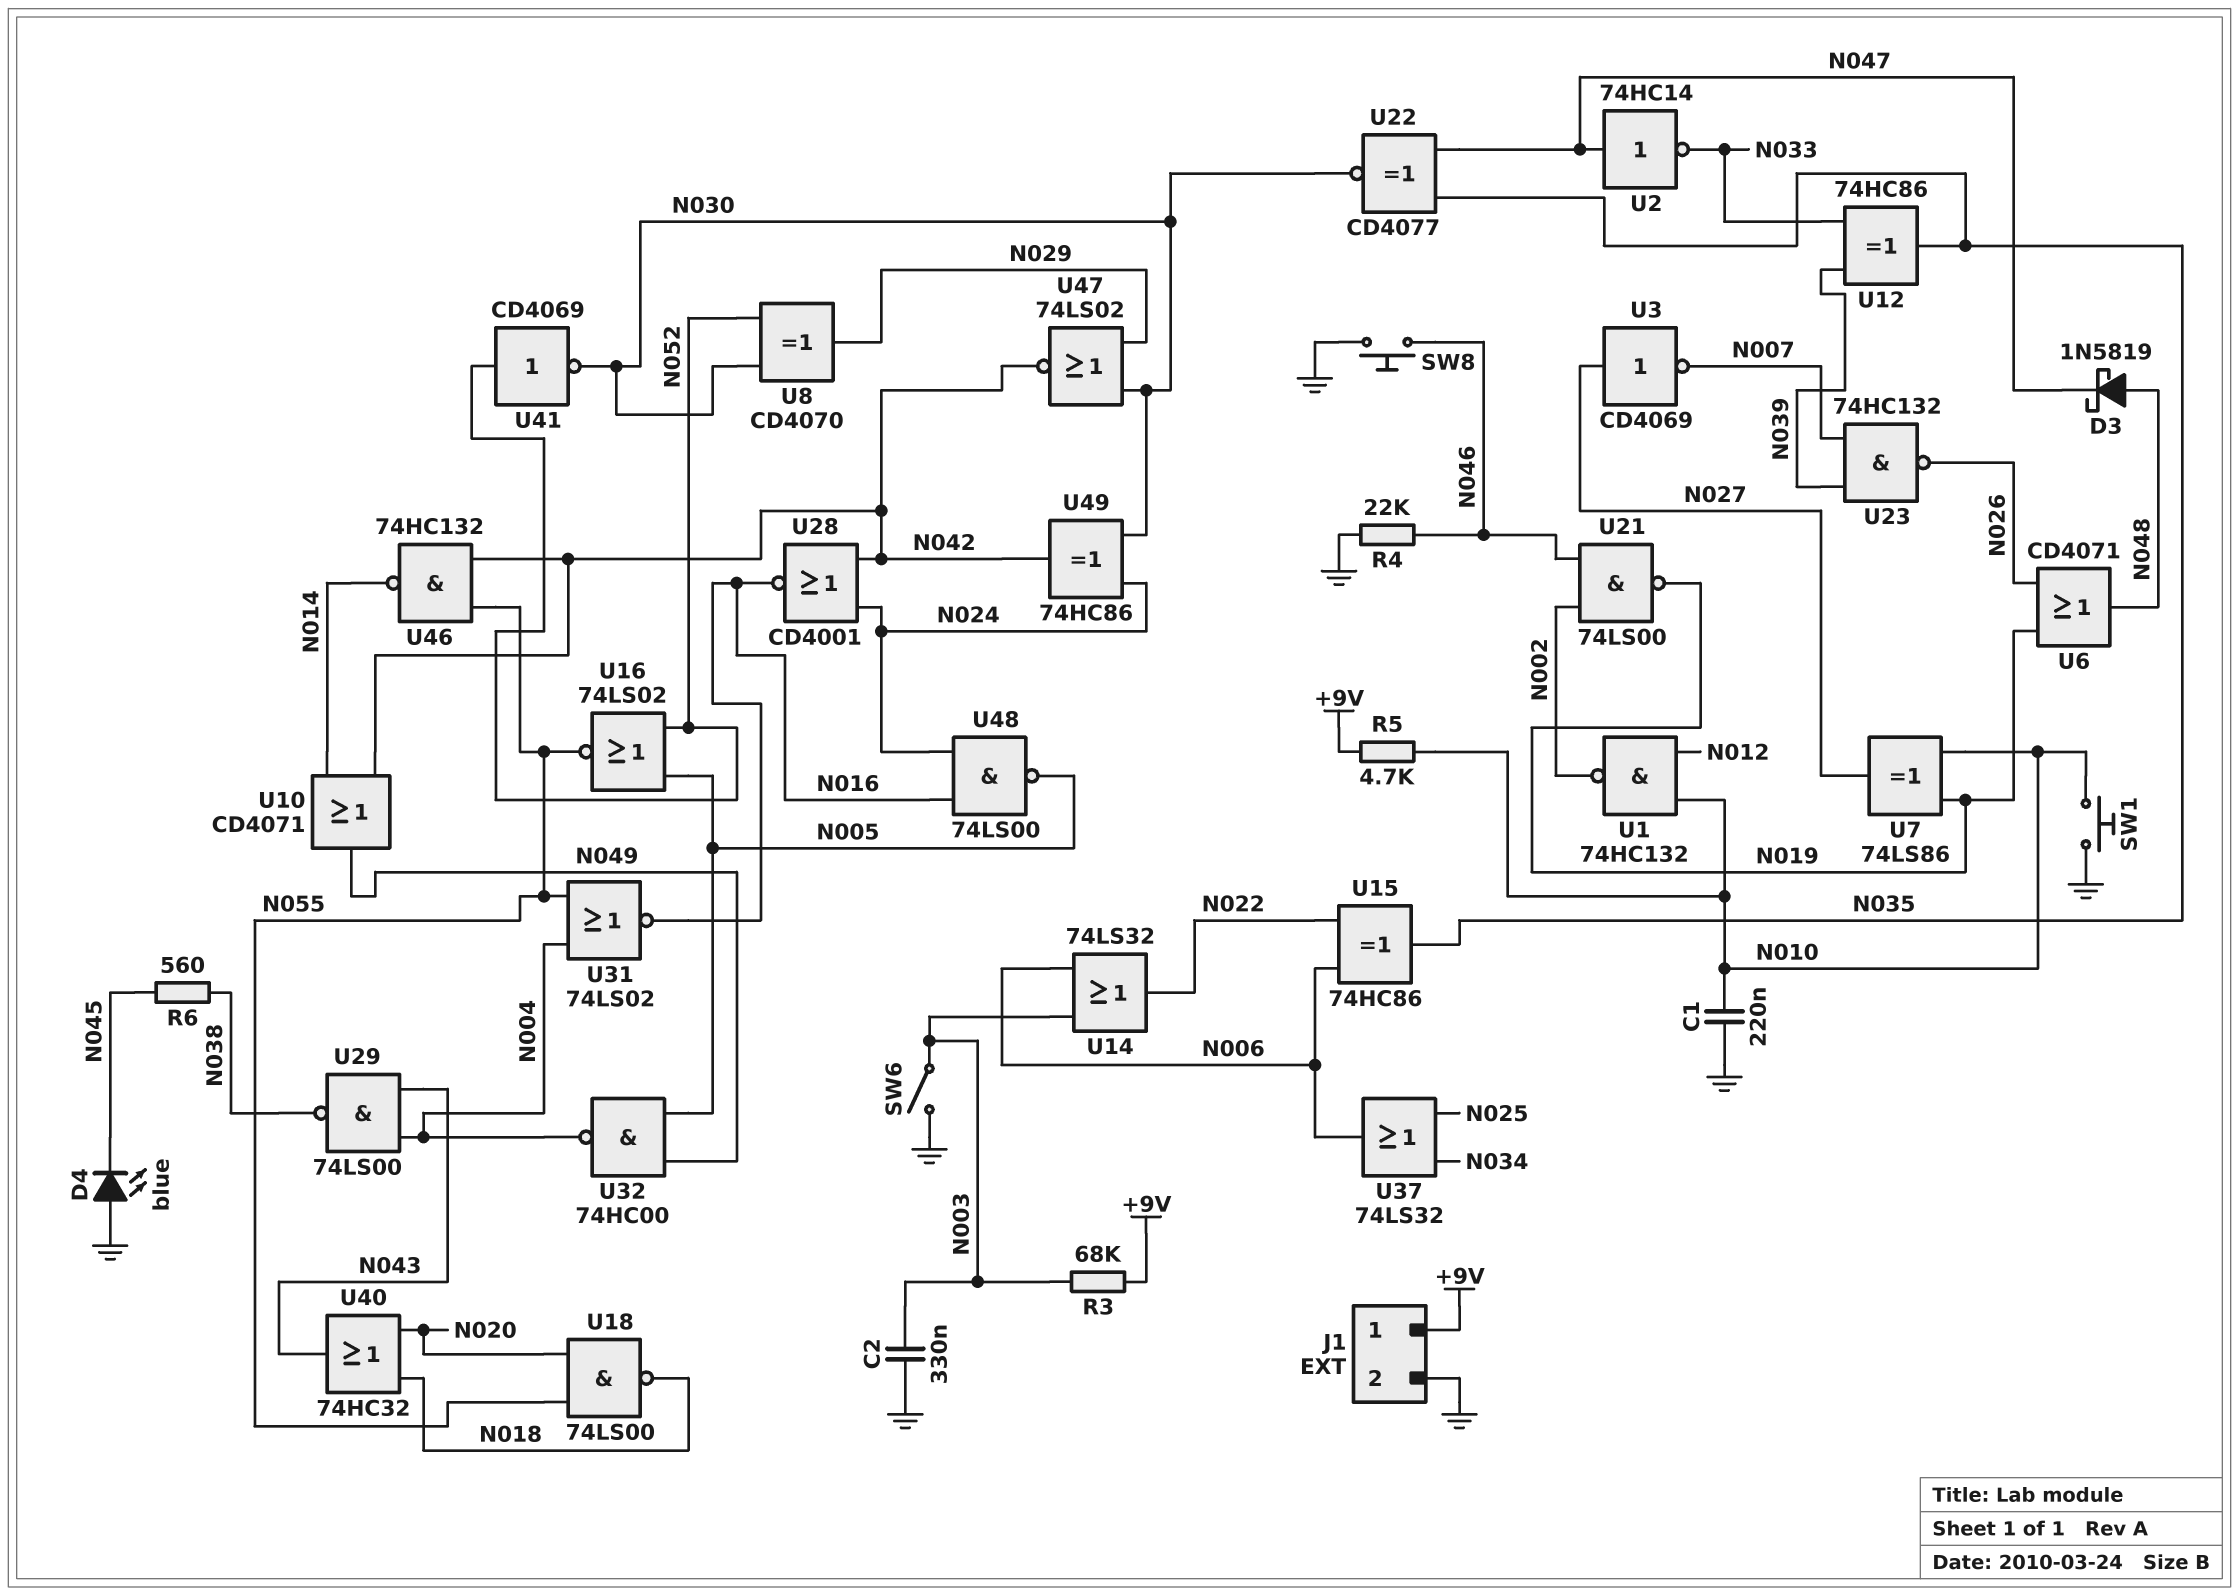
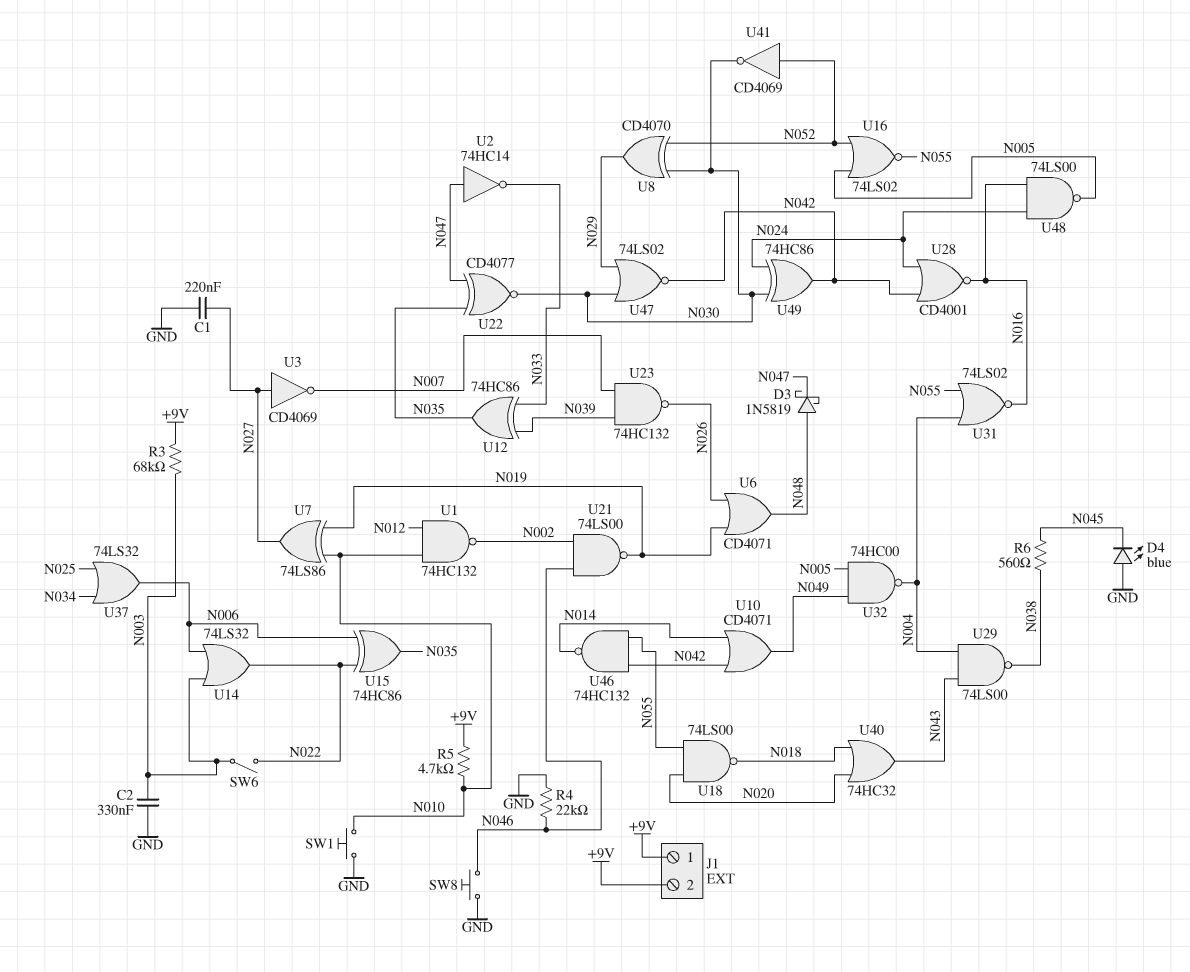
C1: 220nF (GND, N010) -> 220nF (GND, N027)
J1 pin 2: GND -> +9V
SW6: switch (GND, N003) -> switch (N003, N022)

